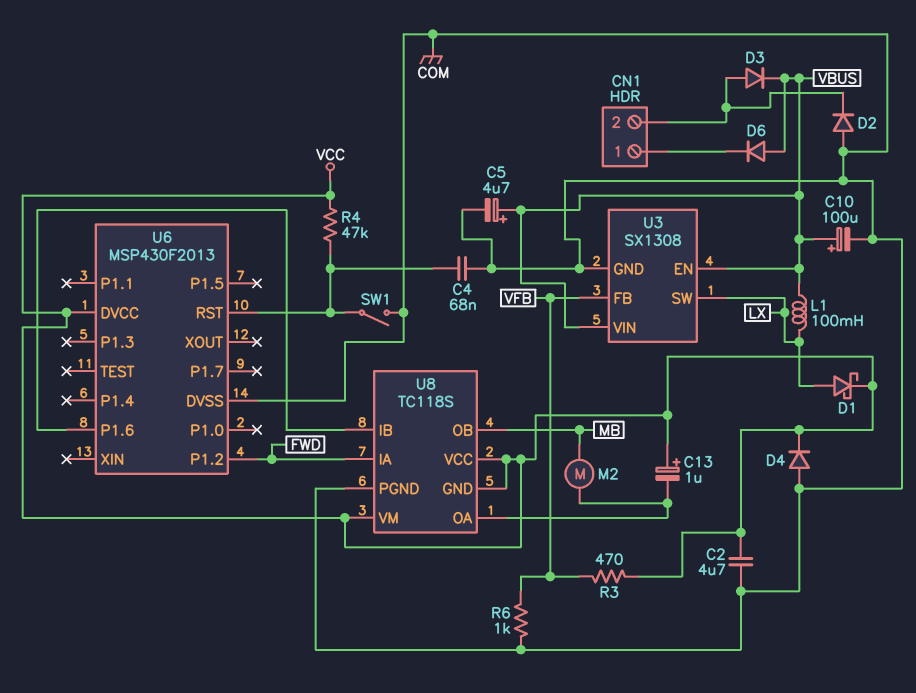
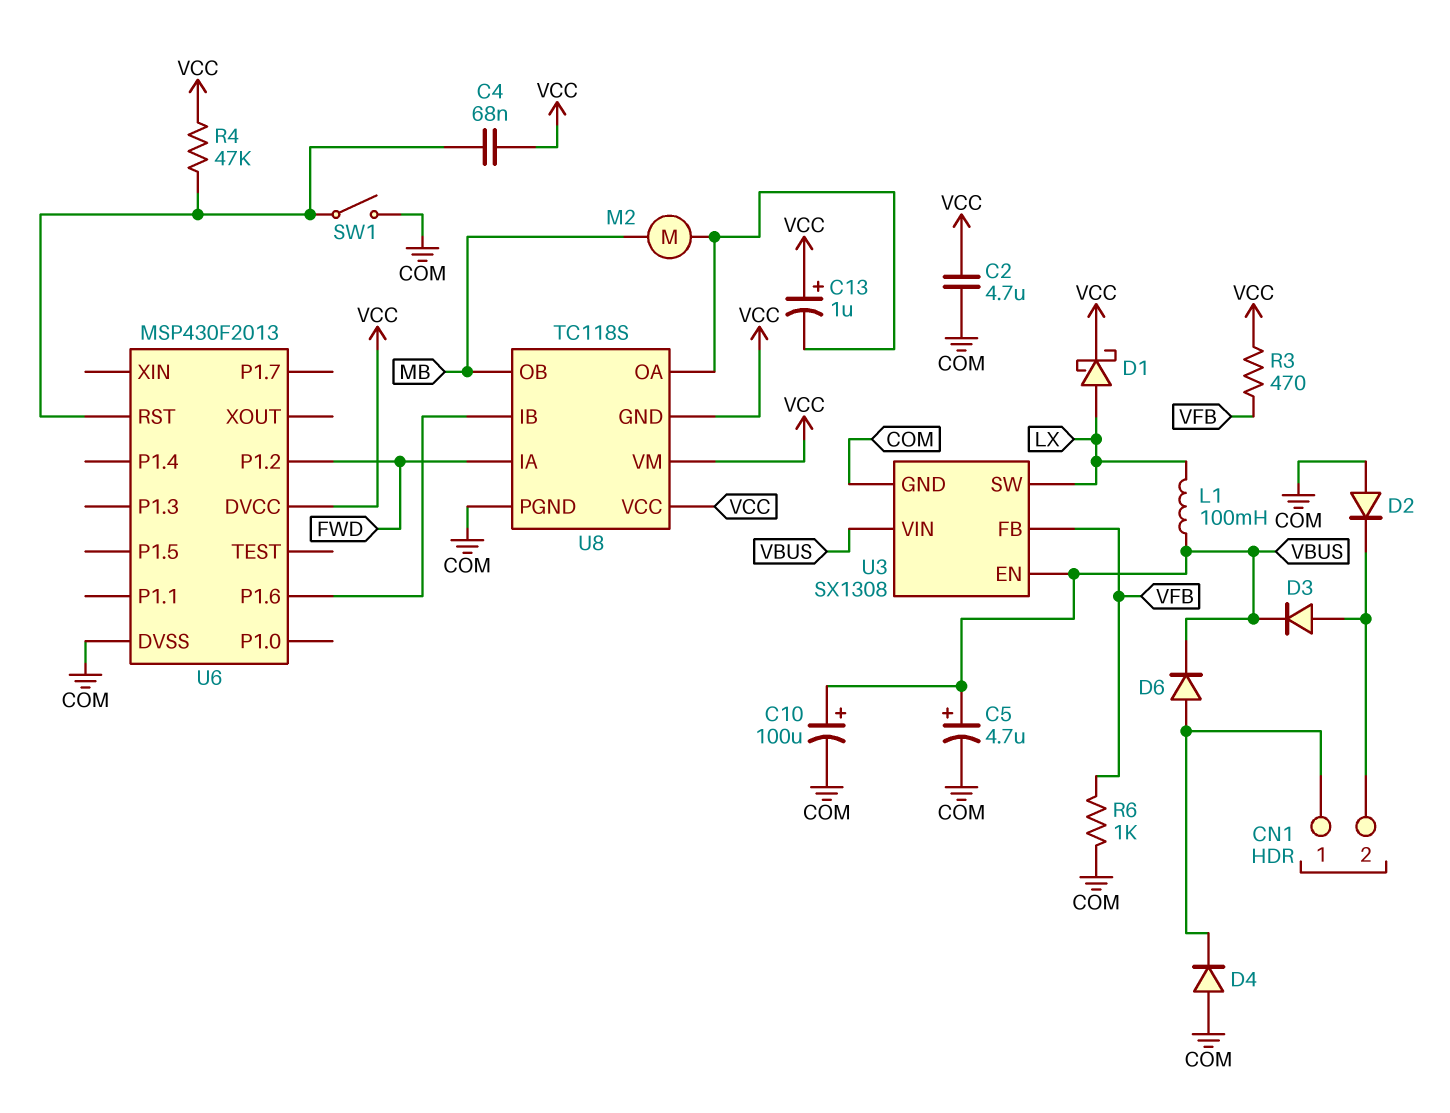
C4: 68nF (COM, U6/RST) -> 68nF (U6/RST, VCC)
D4: diode (A COM, K VCC) -> diode (A COM, K CN1/1)
D6: diode (A VBUS, K CN1/1) -> diode (A CN1/1, K VBUS)

